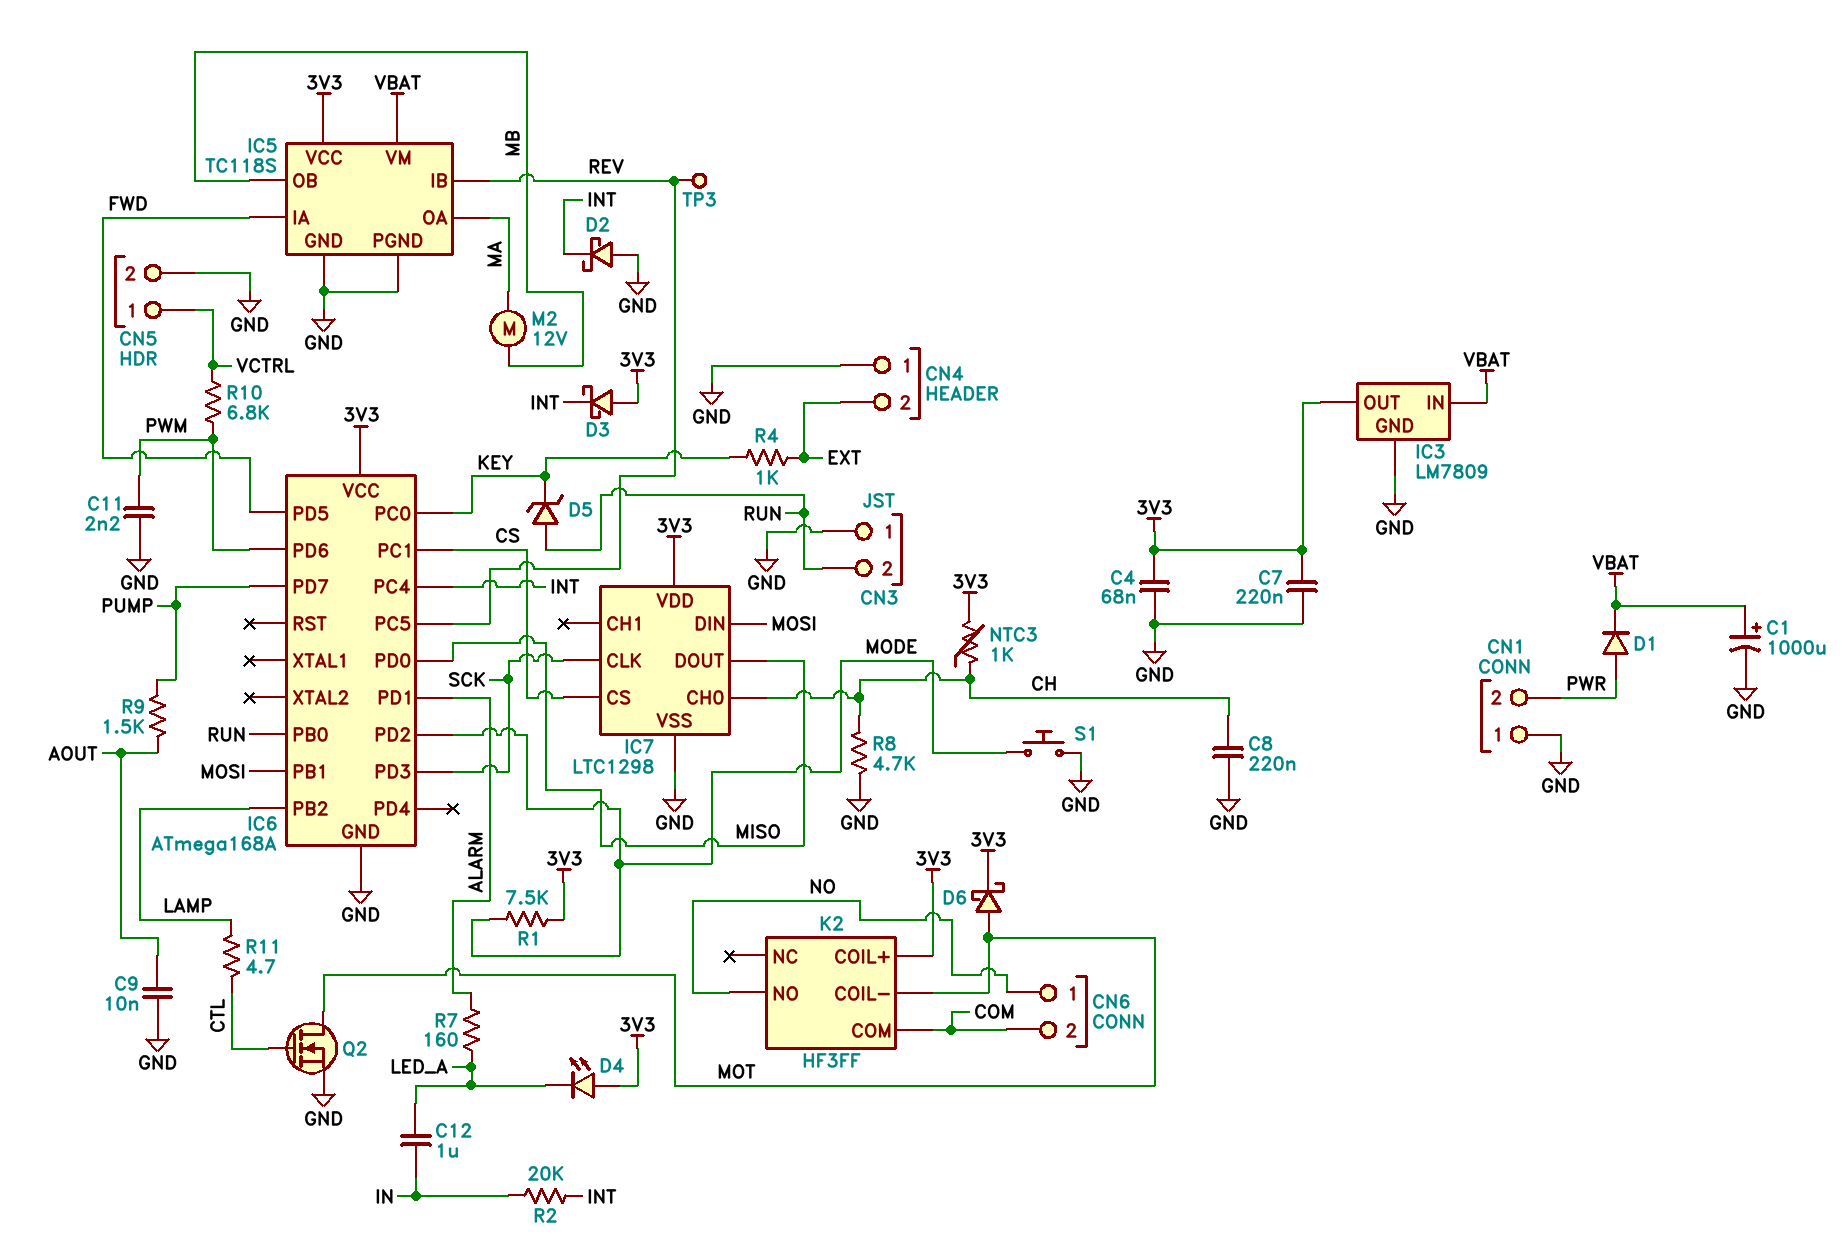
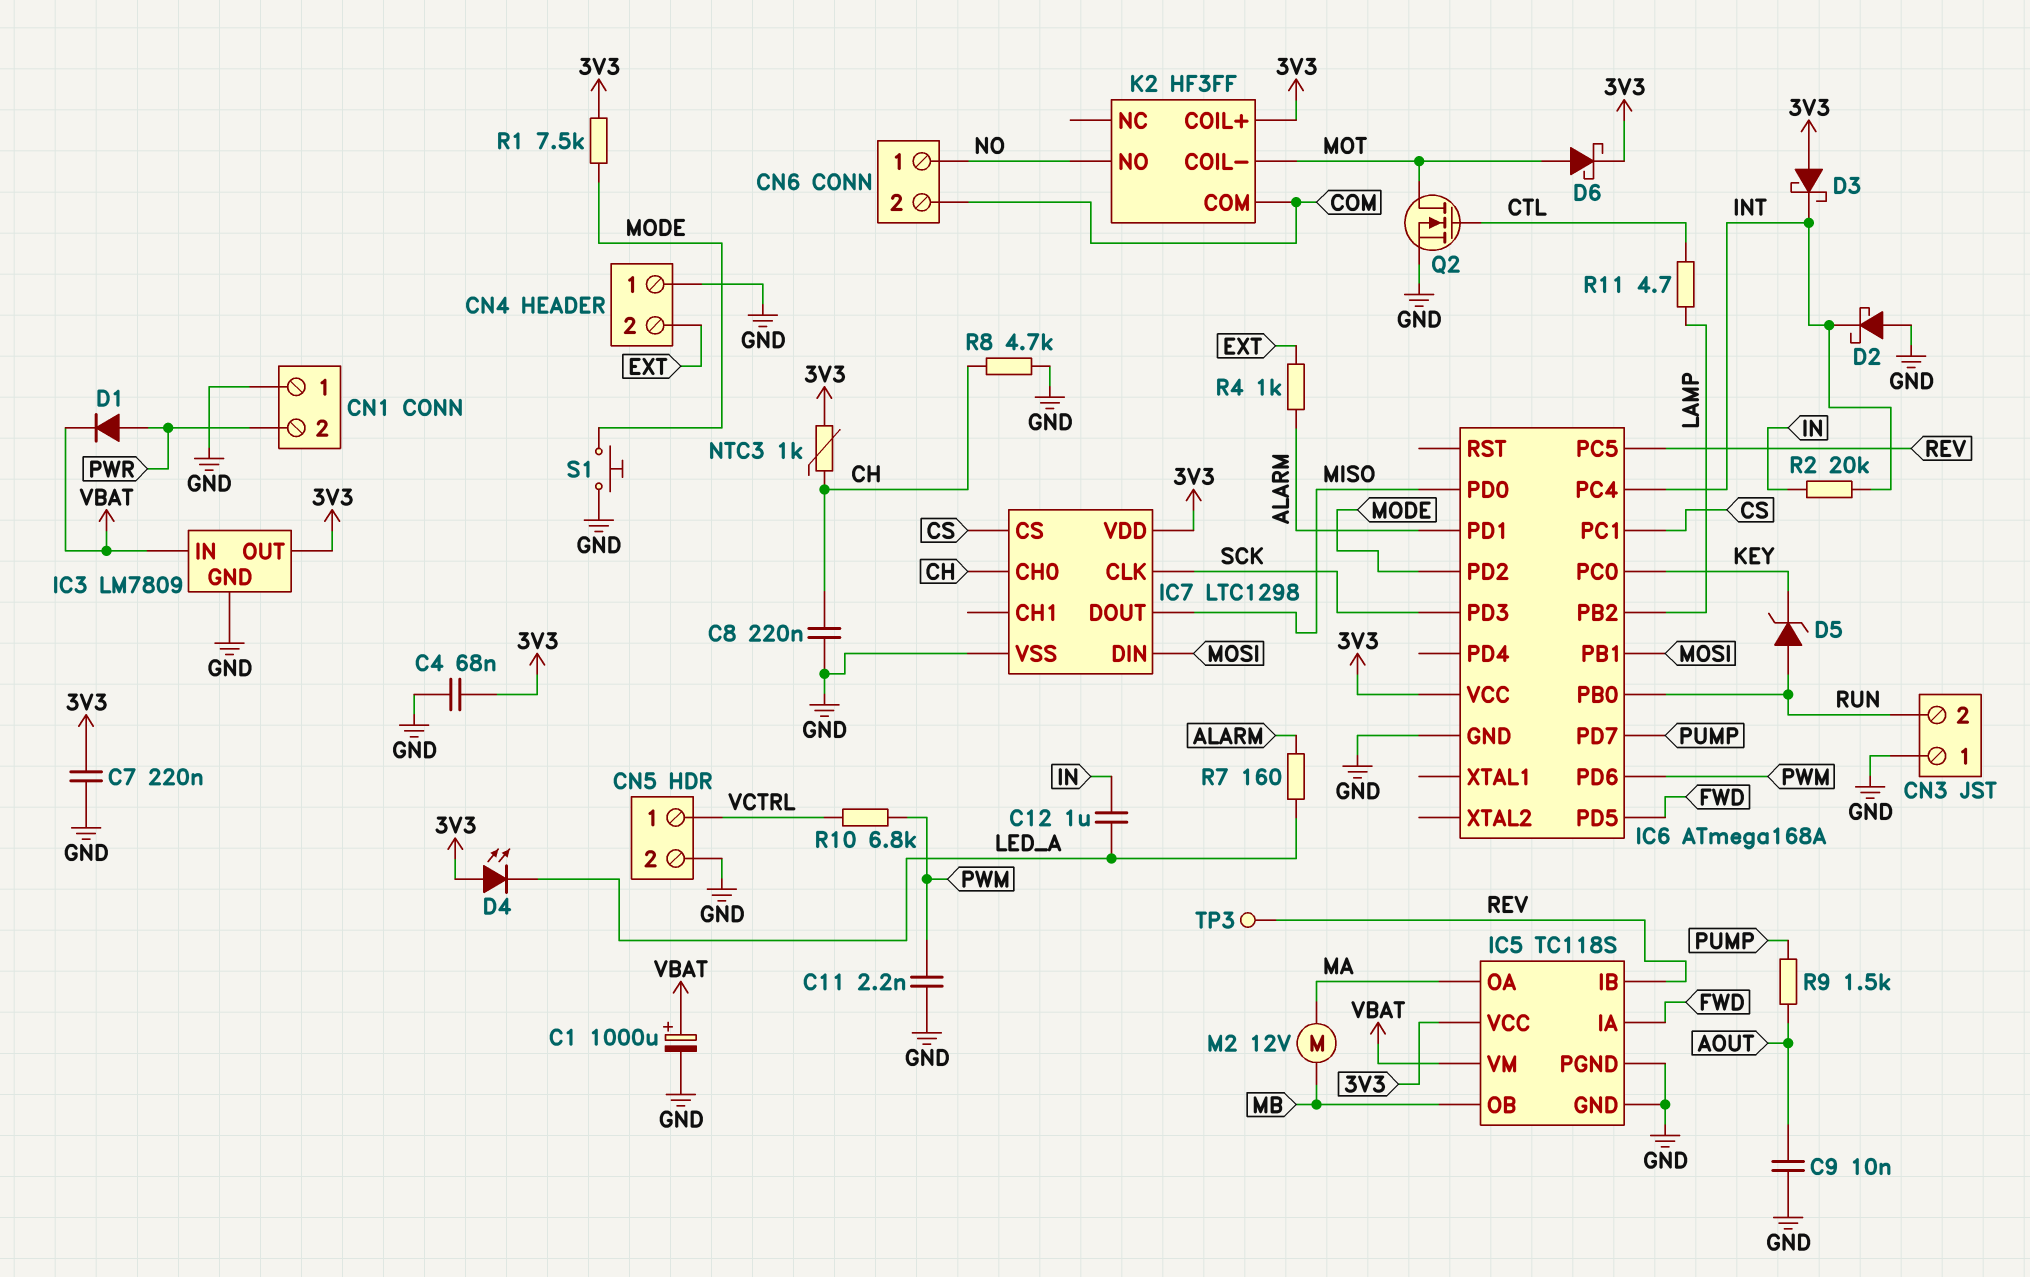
R4: 1k (EXT, KEY) -> 1k (ALARM, EXT)

